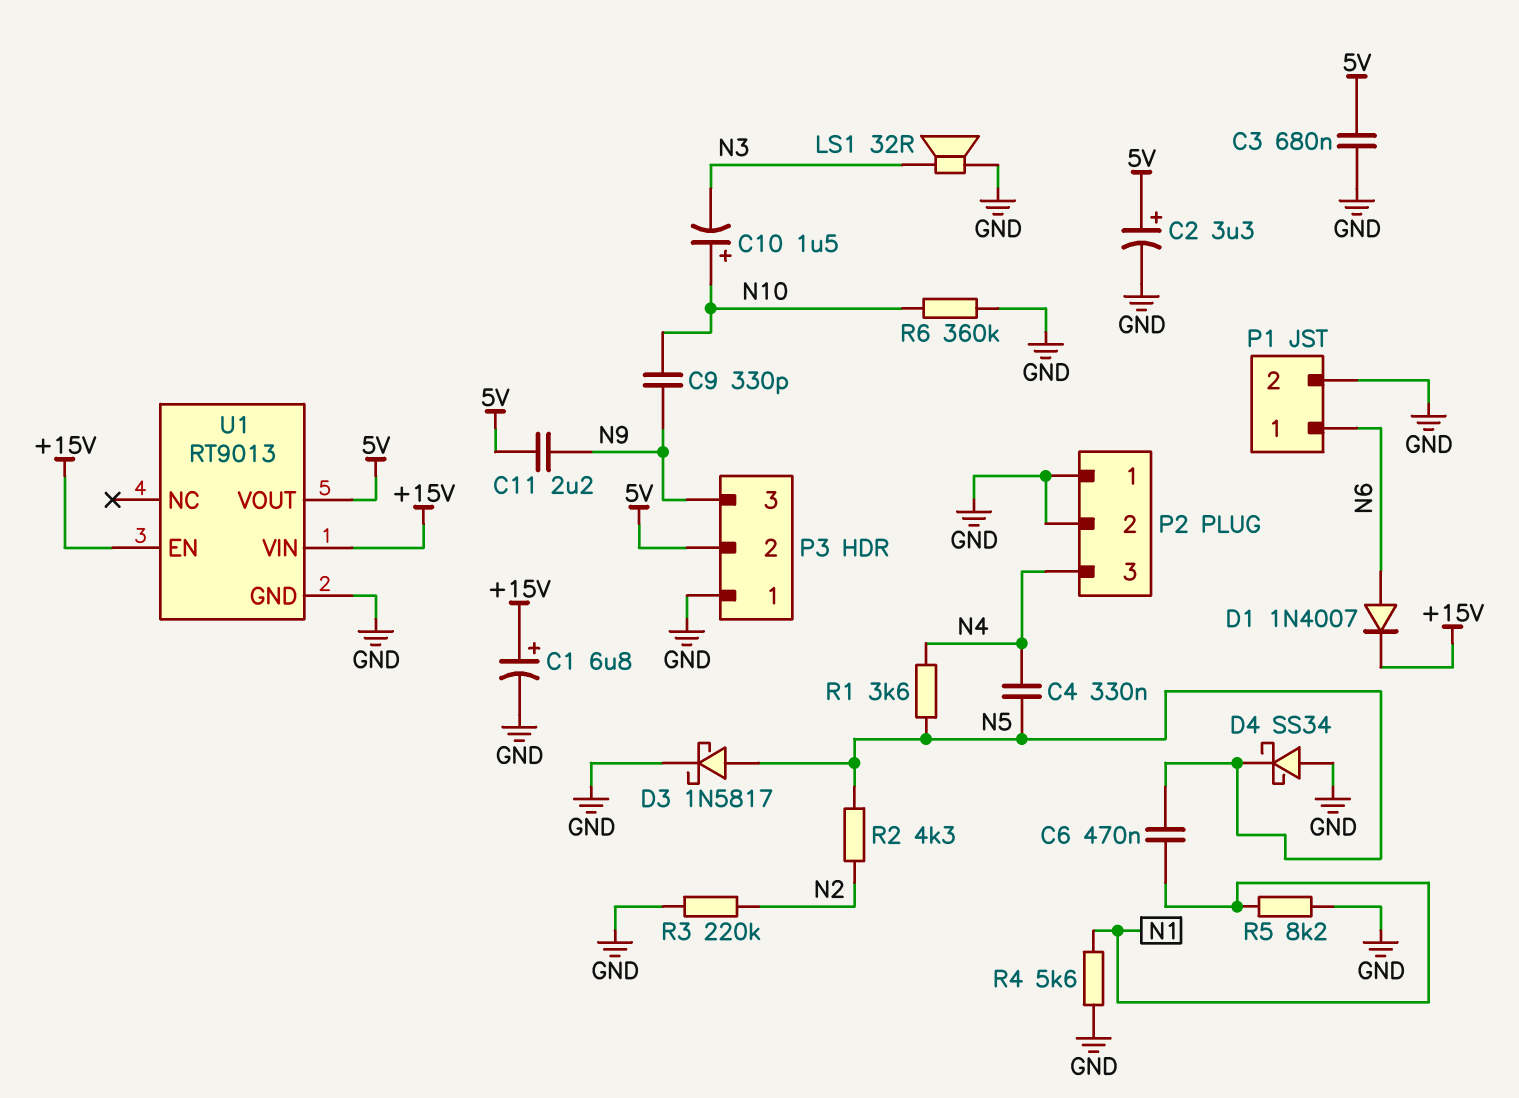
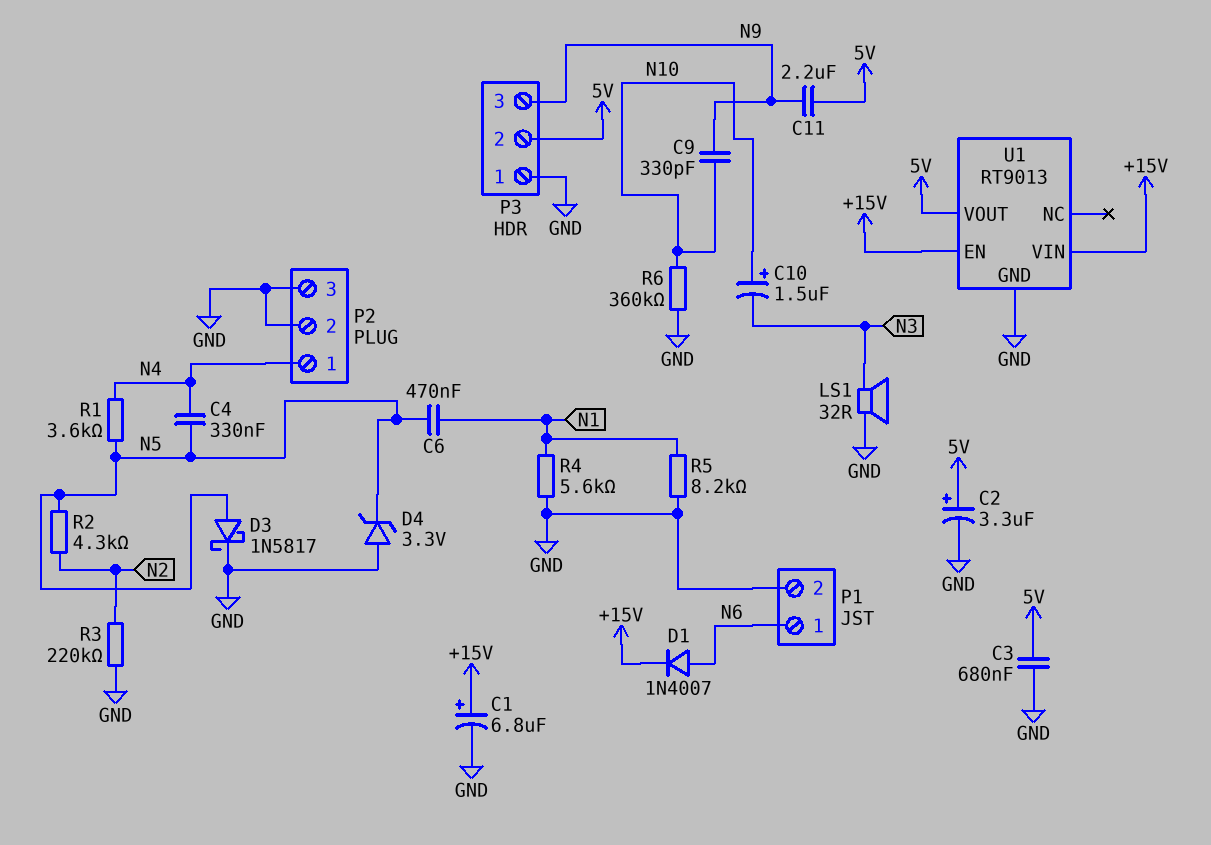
D4: schottky SS34 (A GND, K N5) -> zener 3.3V (A GND, K N5)
P2 pin 1: GND -> N4
P2 pin 3: N4 -> GND

